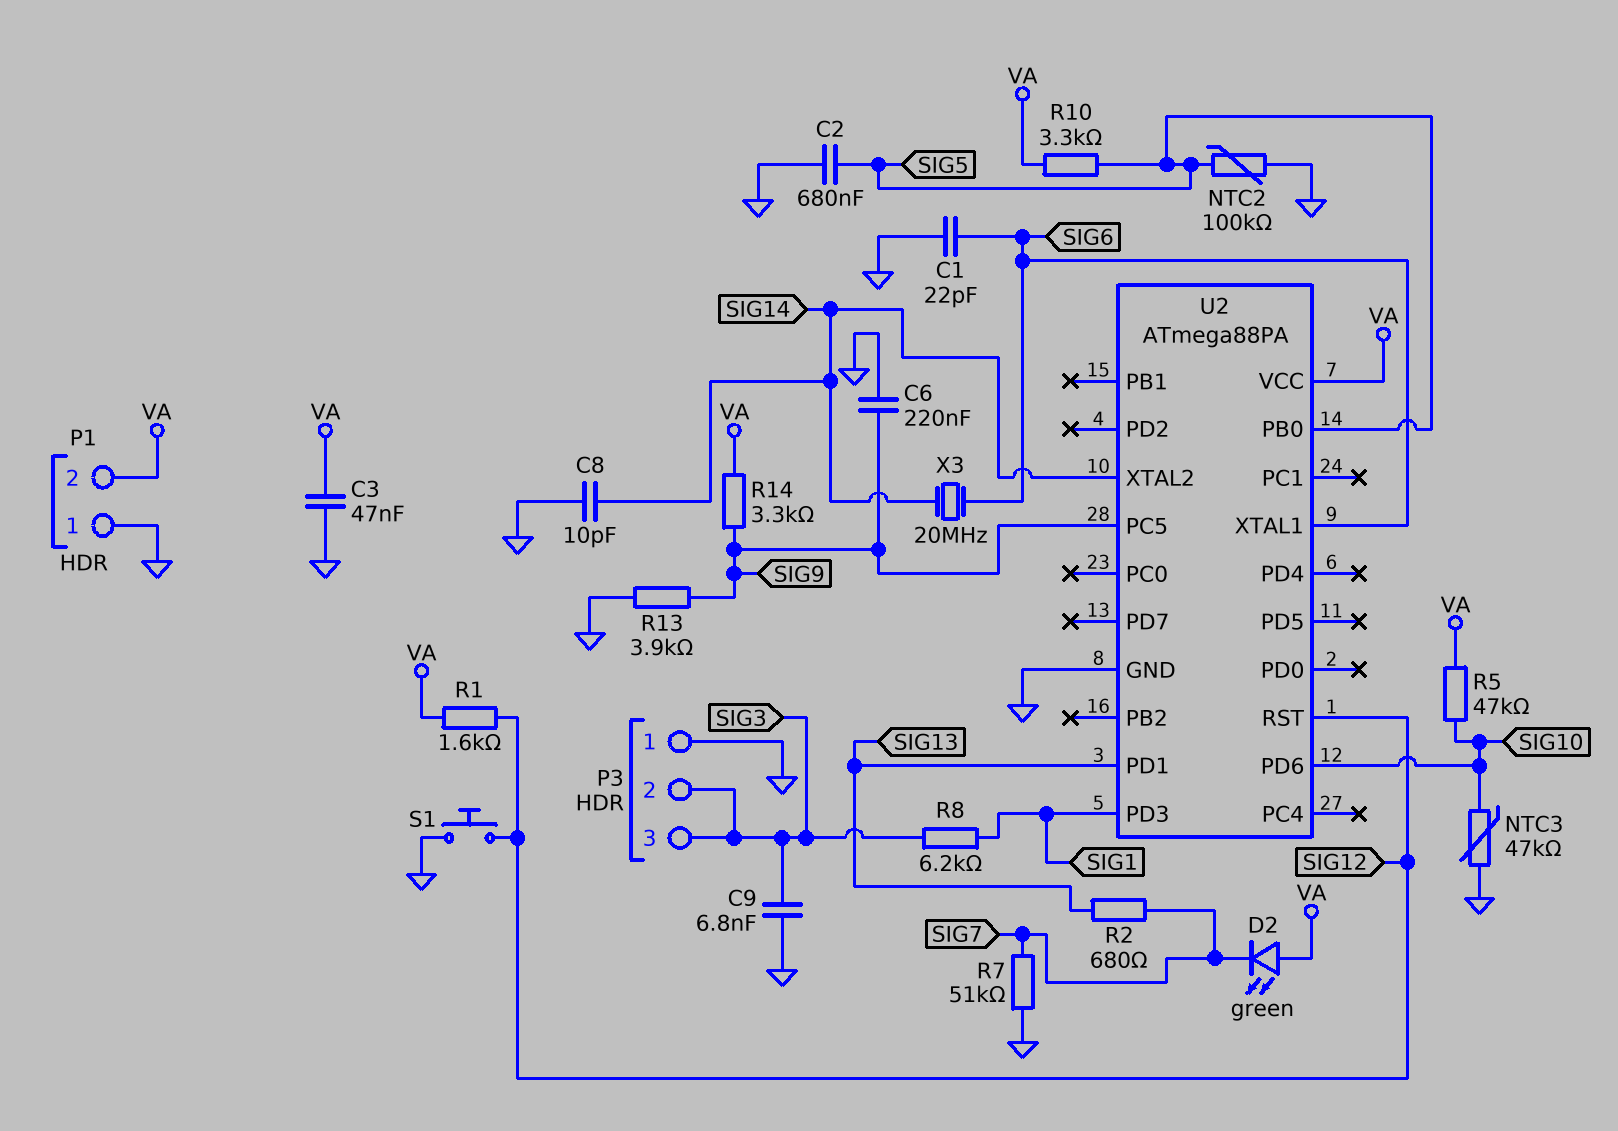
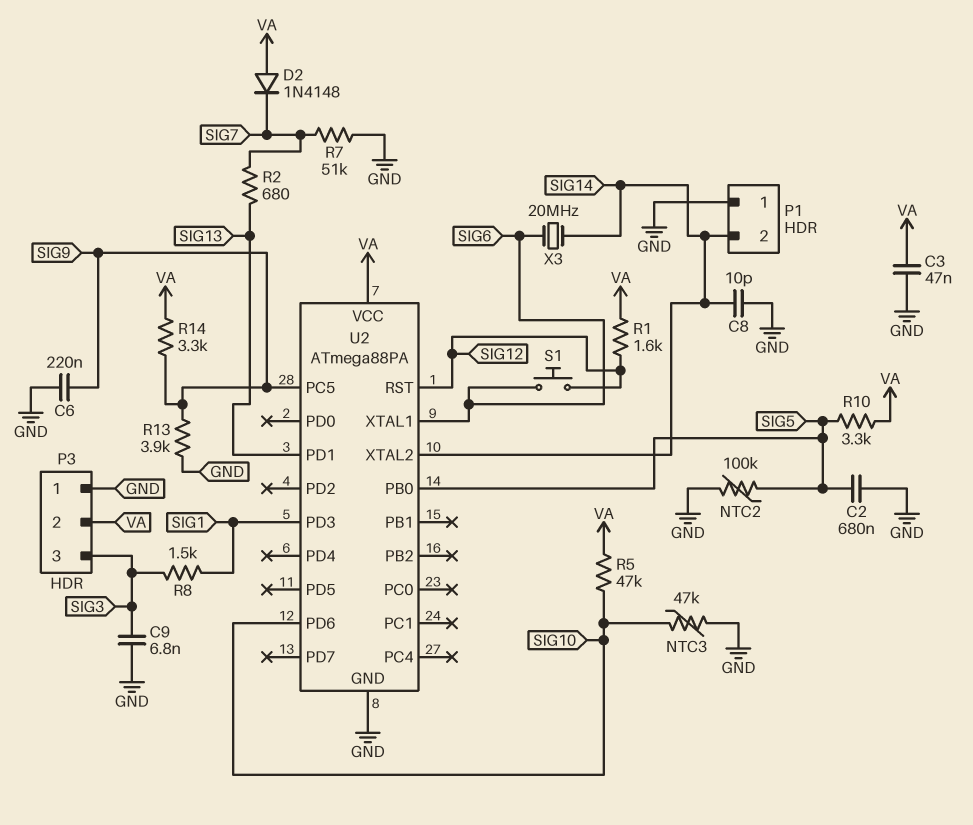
C1: 22pF (GND, SIG6) -> none
D2: LED green (A VA, K SIG7) -> diode 1N4148 (A VA, K SIG7)
P1 pin 2: VA -> SIG14
P3 pin 2: SIG3 -> VA
R8: 6.2k (SIG1, SIG3) -> 1.5k (SIG1, SIG3)
S1: button (GND, SIG12) -> button (SIG6, SIG12)

